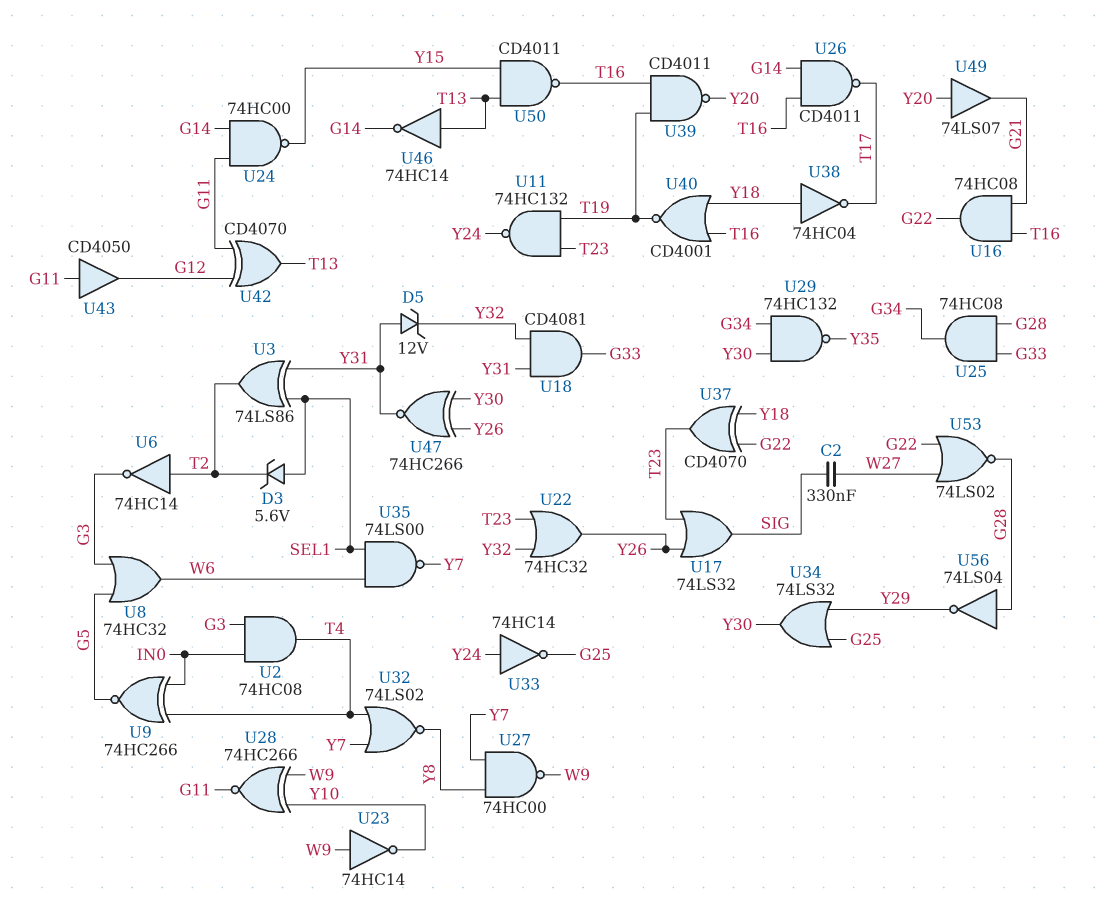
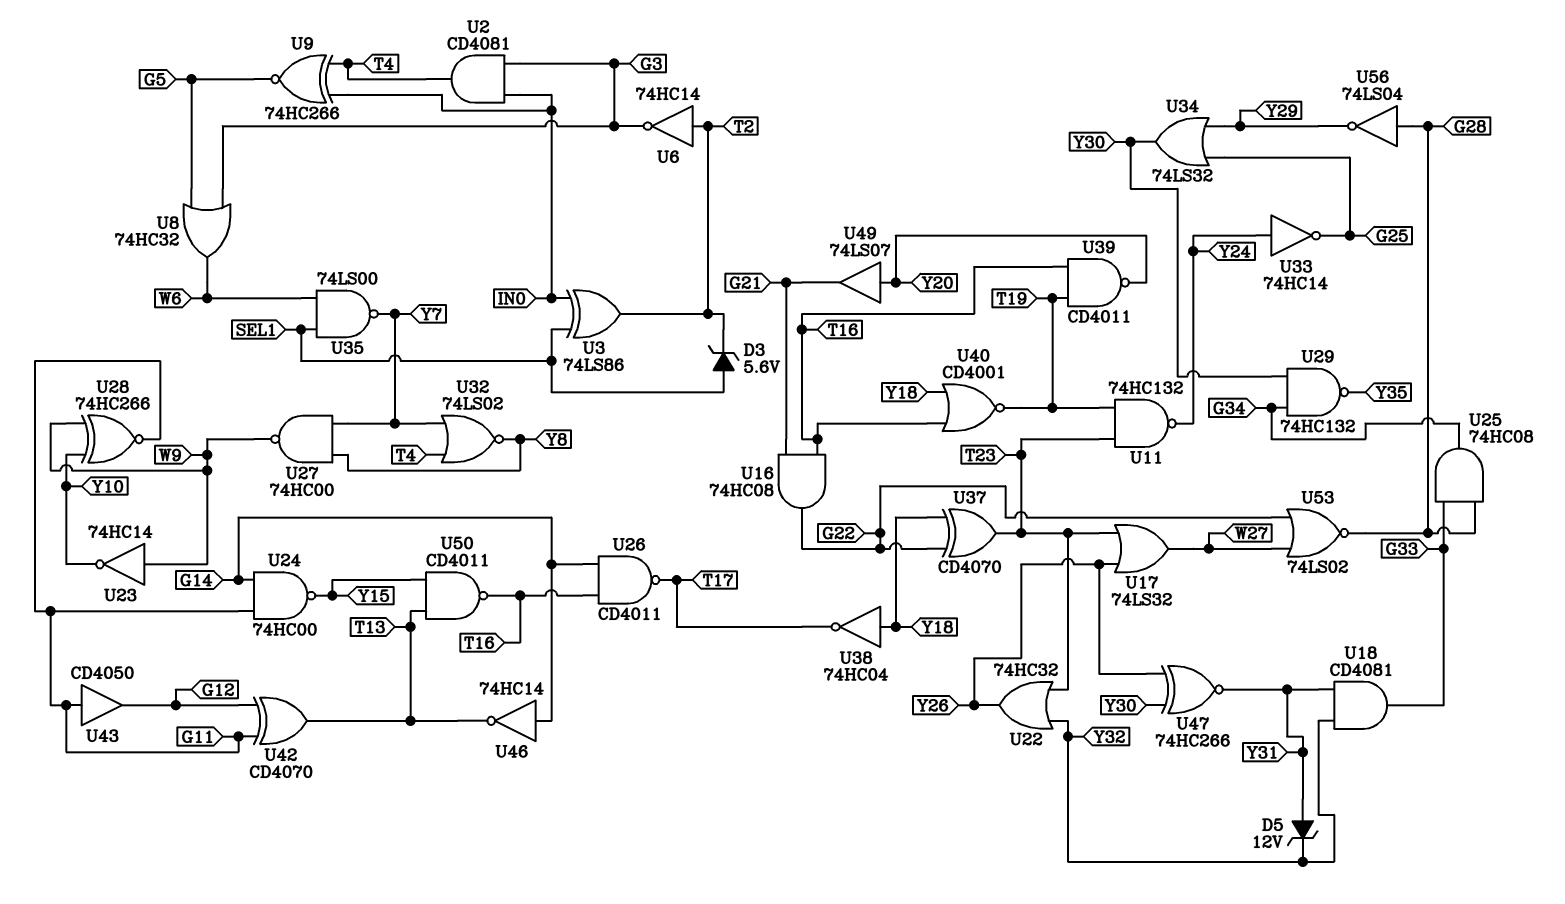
C2: 330nF (SIG, W27) -> none
U2: AND 74HC08 (in G3, in IN0, out T4) -> AND CD4081 (in G3, in IN0, out T4)
U3: XOR 74LS86 (in SEL1, in Y31, out T2) -> XOR 74LS86 (in IN0, in SEL1, out T2)
U17: OR 74LS32 (in T23, in Y26, out SIG) -> OR 74LS32 (in T23, in Y26, out W27)
U46: NOT 74HC14 (in T13, out G14) -> NOT 74HC14 (in G14, out T13)

